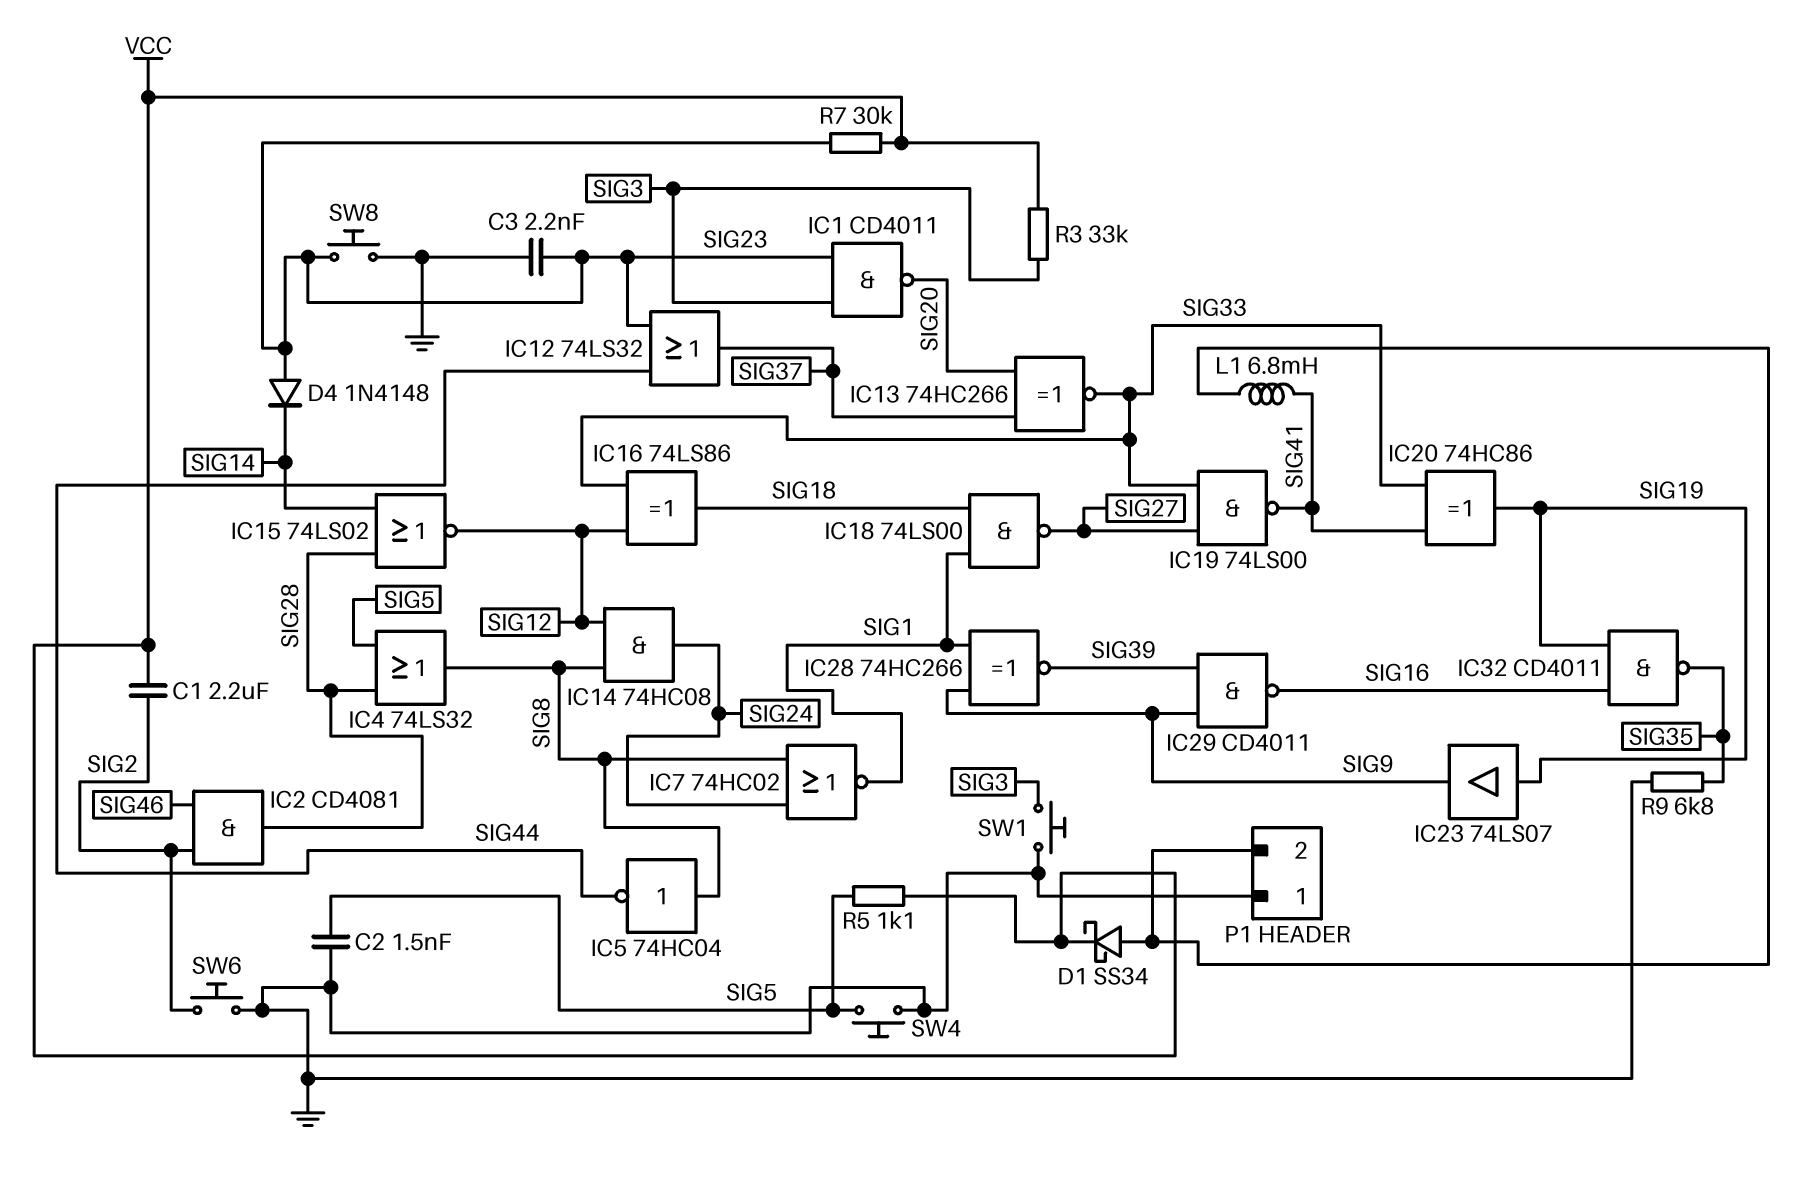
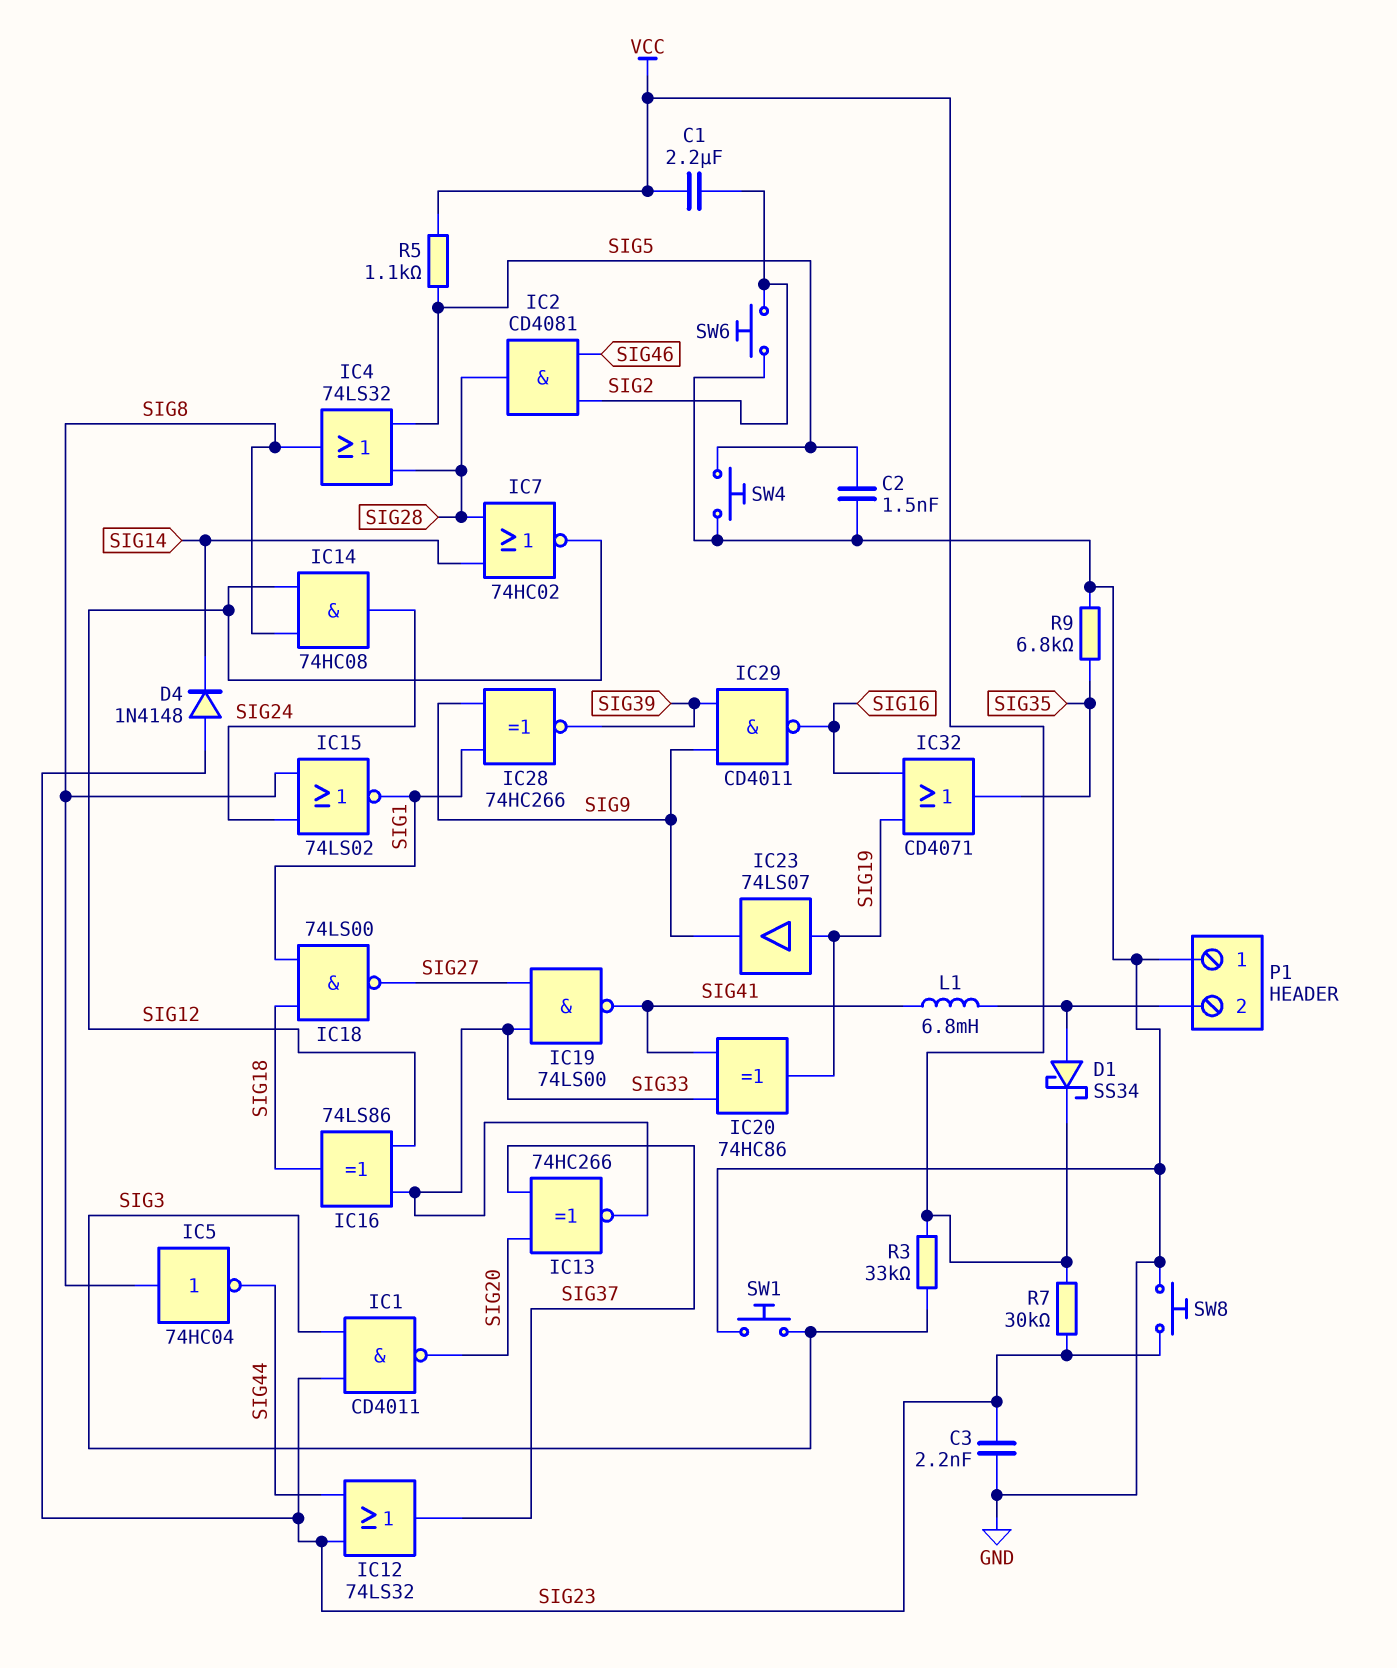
IC7: NOR 74HC02 (in SIG8, in SIG24, out SIG1) -> NOR 74HC02 (in SIG14, in SIG28, out SIG12)
IC15: NOR 74LS02 (in SIG14, in SIG28, out SIG12) -> NOR 74LS02 (in SIG8, in SIG24, out SIG1)
IC32: NAND CD4011 (in SIG16, in SIG19, out SIG35) -> OR CD4071 (in SIG16, in SIG19, out SIG35)

